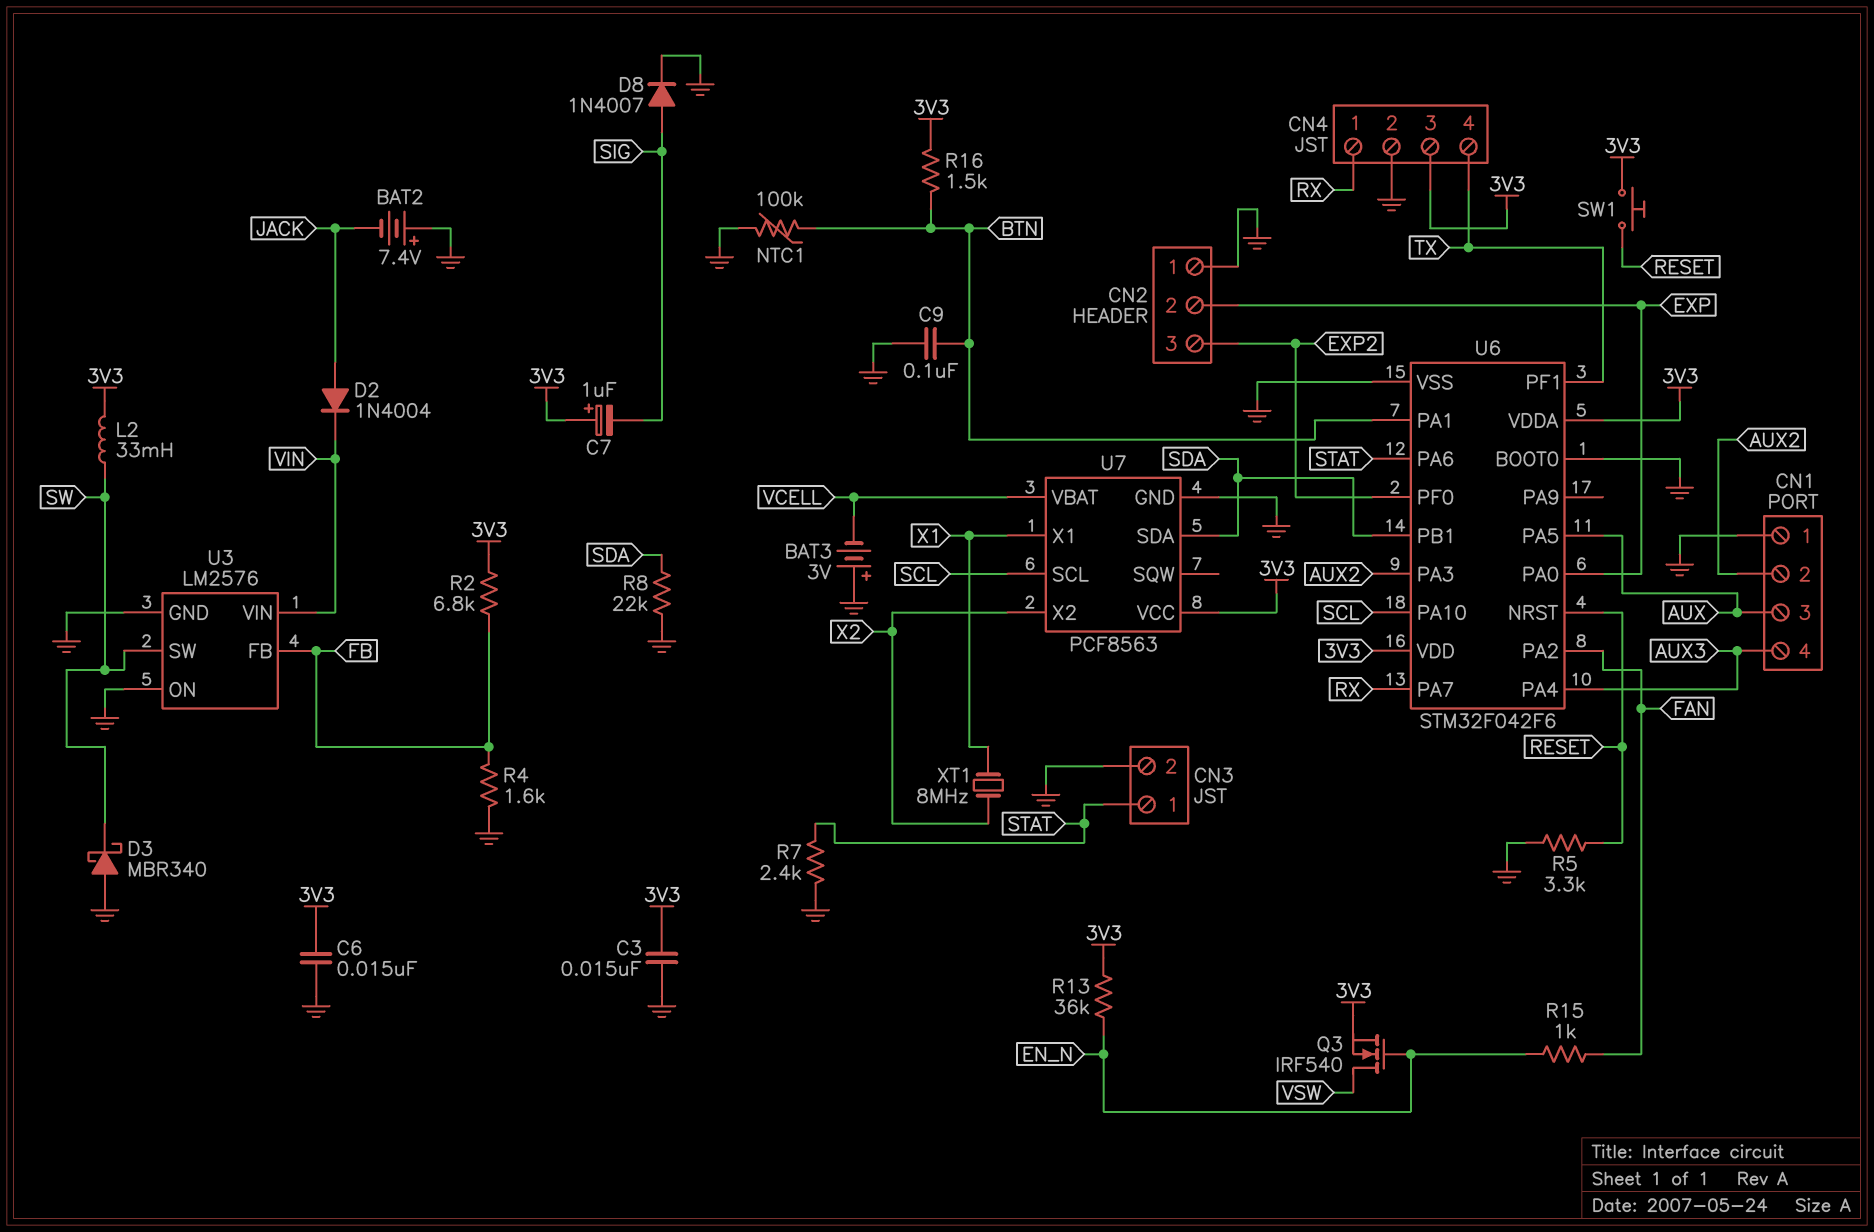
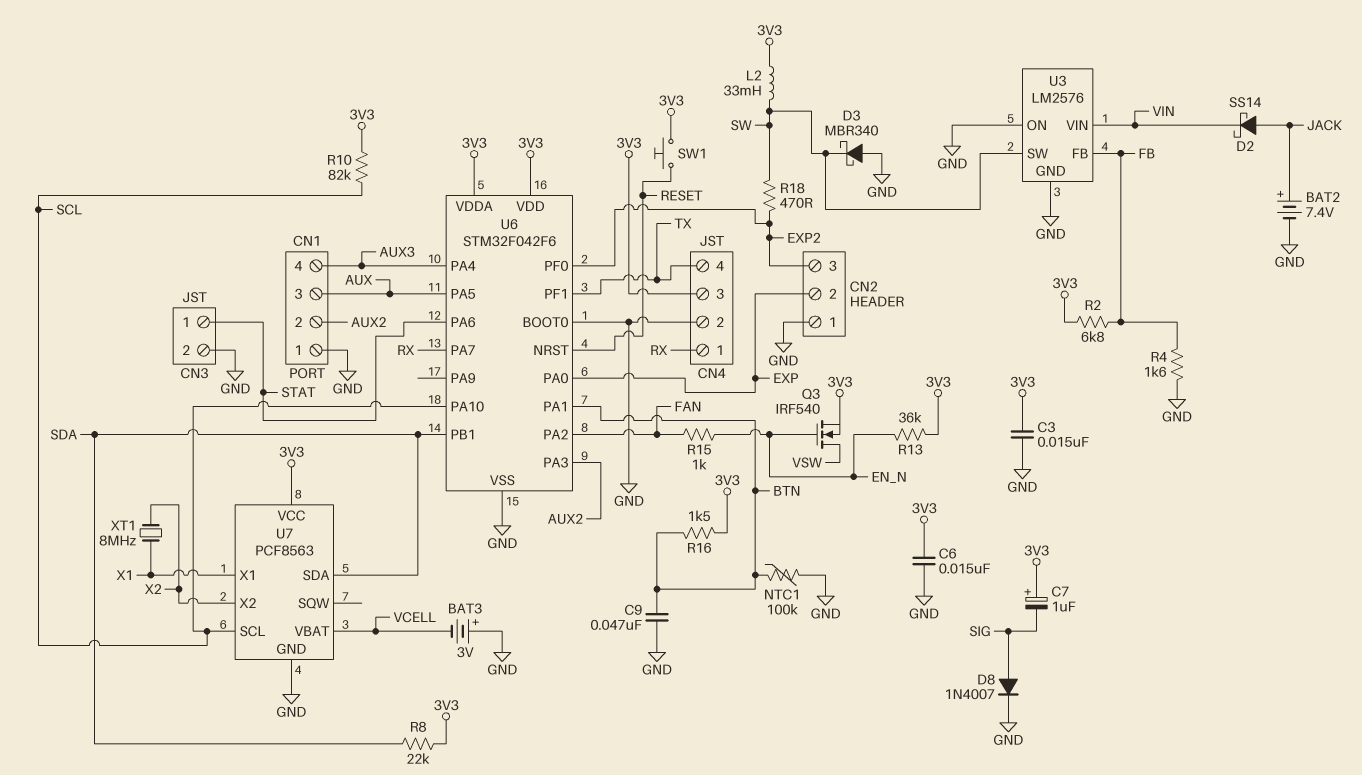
BAT2: 7.4V (plus GND, minus JACK) -> 7.4V (plus JACK, minus GND)
C9: 100nF (BTN, GND) -> 47nF (BTN, GND)
D2: diode 1N4004 (A JACK, K VIN) -> schottky SS14 (A JACK, K VIN)
R5: 3.3k (GND, RESET) -> none
R7: 2.4k (GND, STAT) -> none
R8: 22k (GND, SDA) -> 22k (3V3, SDA)
R10: none -> 82k (3V3, SCL)
R18: none -> 470 (EXP2, SW)

